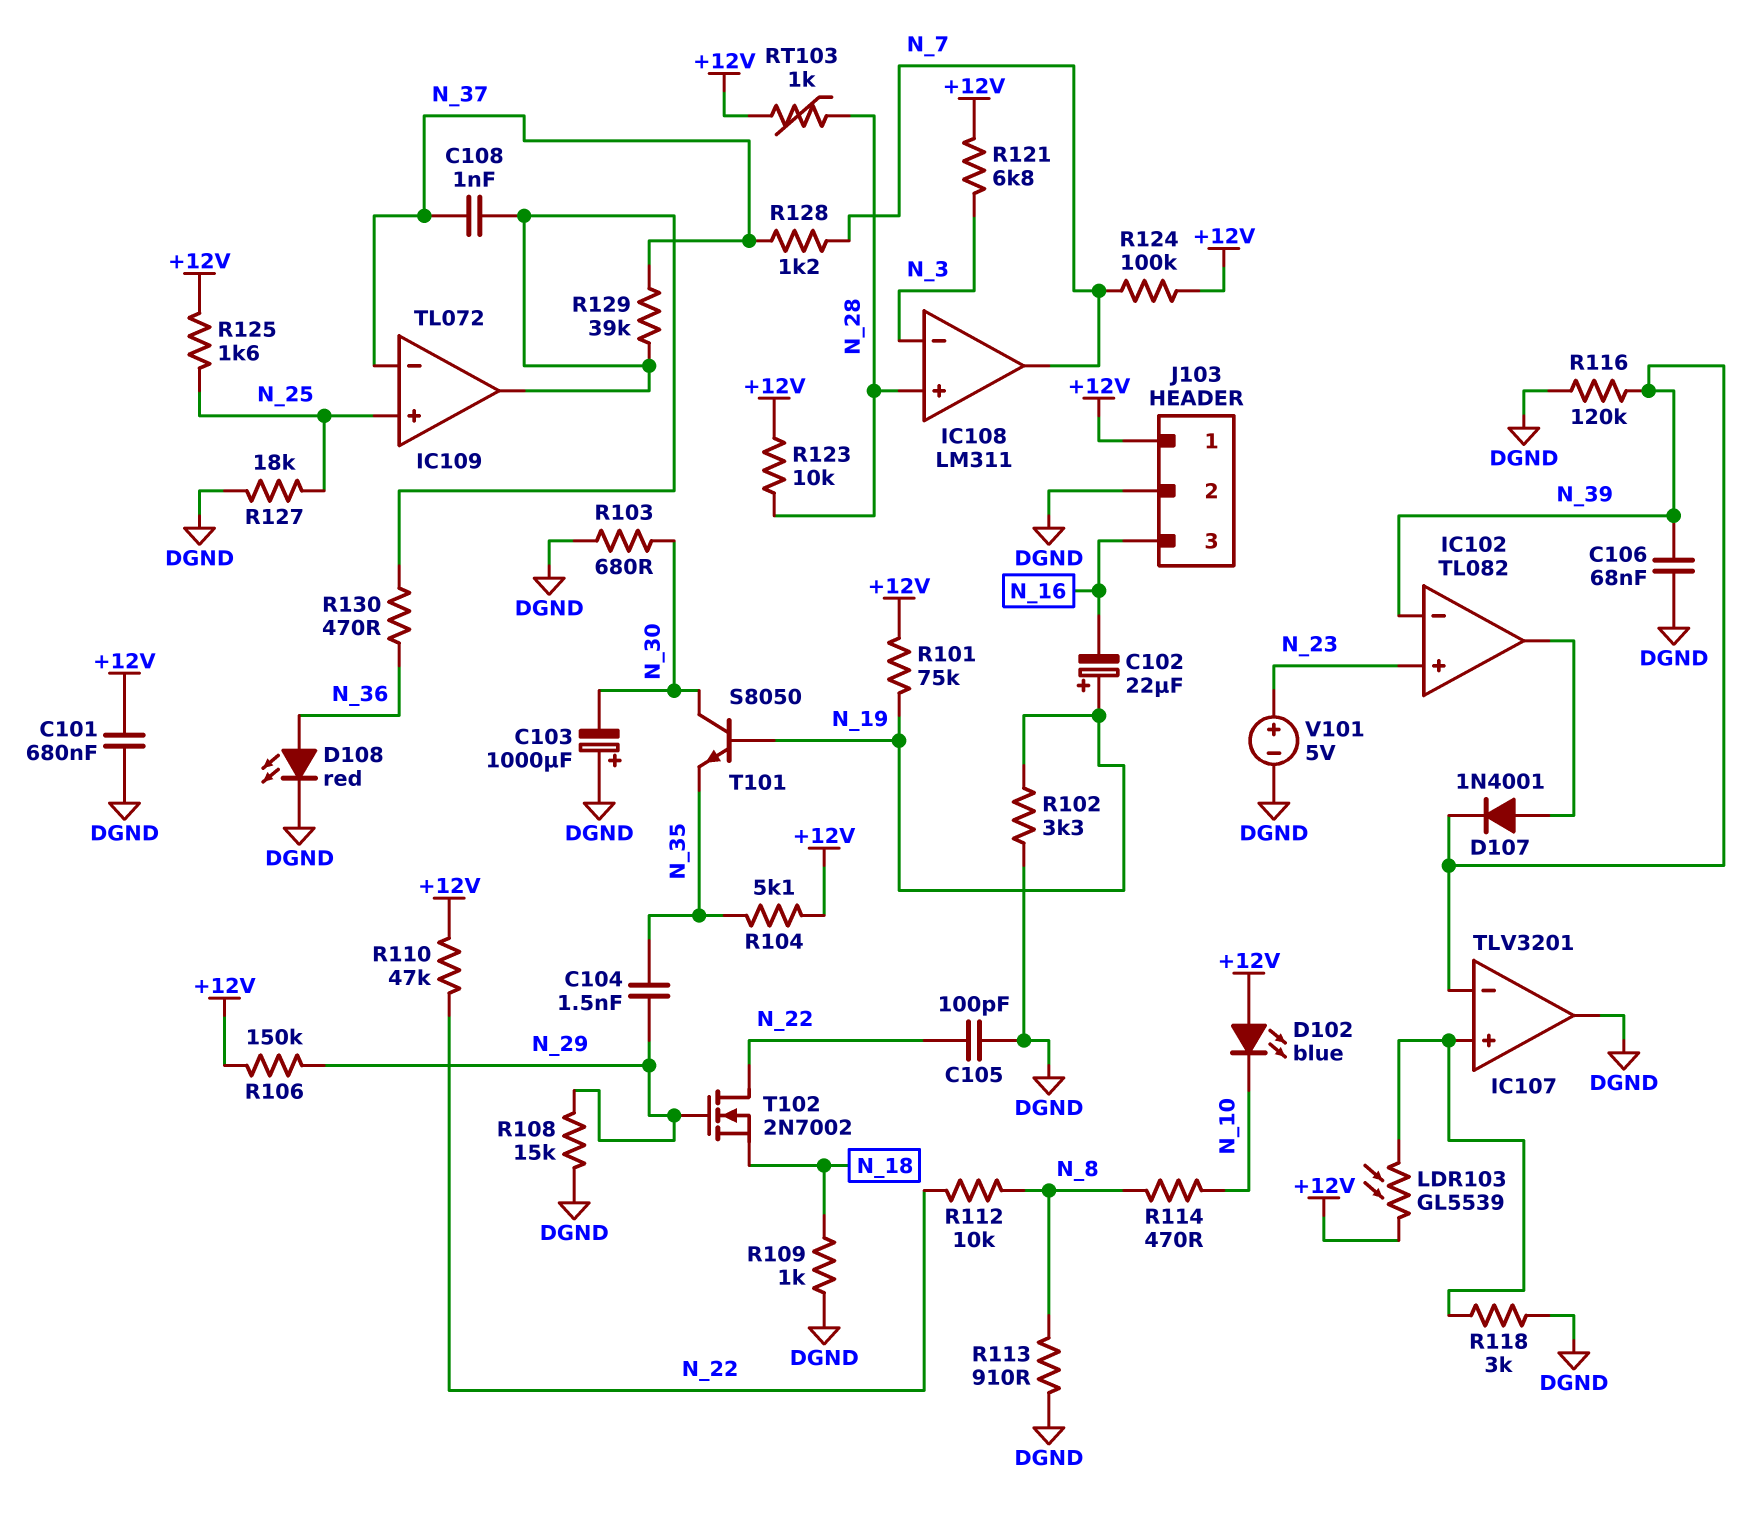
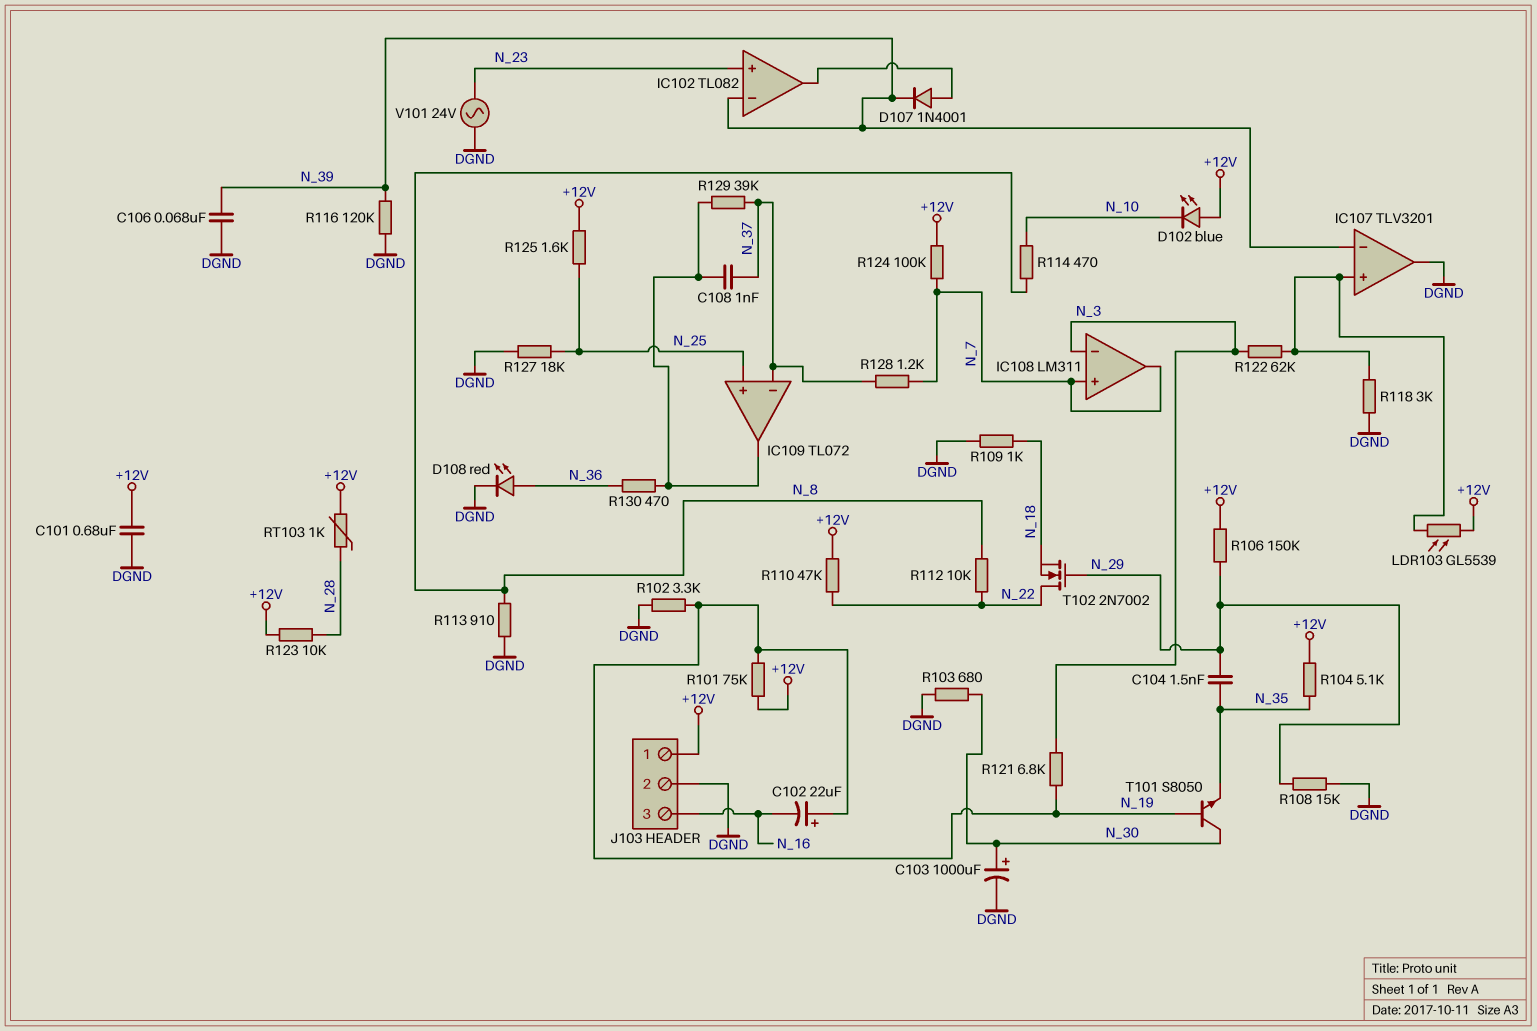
C103: 1000uF (plus DGND, minus N_30) -> 1000uF (plus N_30, minus DGND)
C105: 100pF (DGND, N_22) -> none
IC108 pin in+: N_28 -> N_7
R121: 6.8k (+12V, N_3) -> 6.8k (N_3, N_19)
R122: none -> 62k (IC107/in+, N_3)
V101: 5V (plus N_23, minus DGND) -> AC 24V (DGND, N_23)

